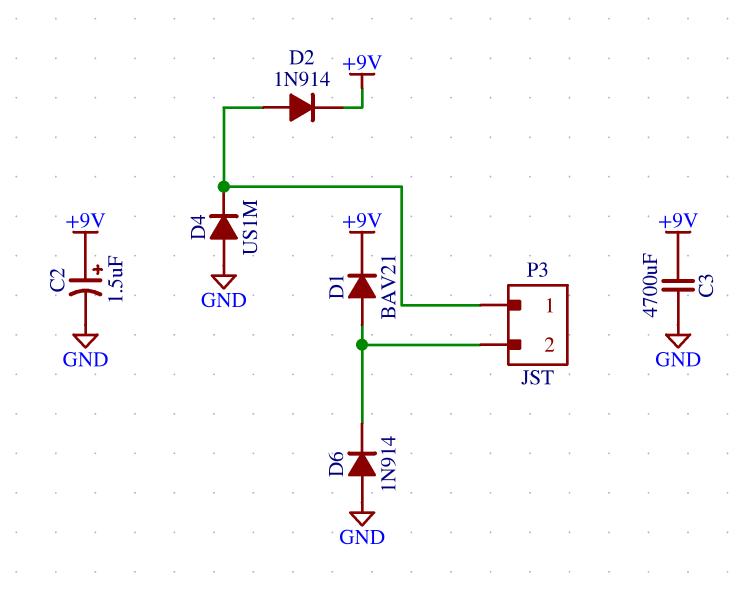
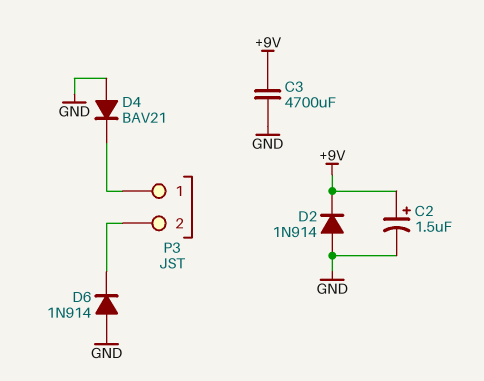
D1: diode BAV21 (A P3/2, K +9V) -> none
D2: diode 1N914 (A P3/1, K +9V) -> diode 1N914 (A GND, K +9V)
D4: diode US1M (A GND, K P3/1) -> diode BAV21 (A GND, K P3/1)

